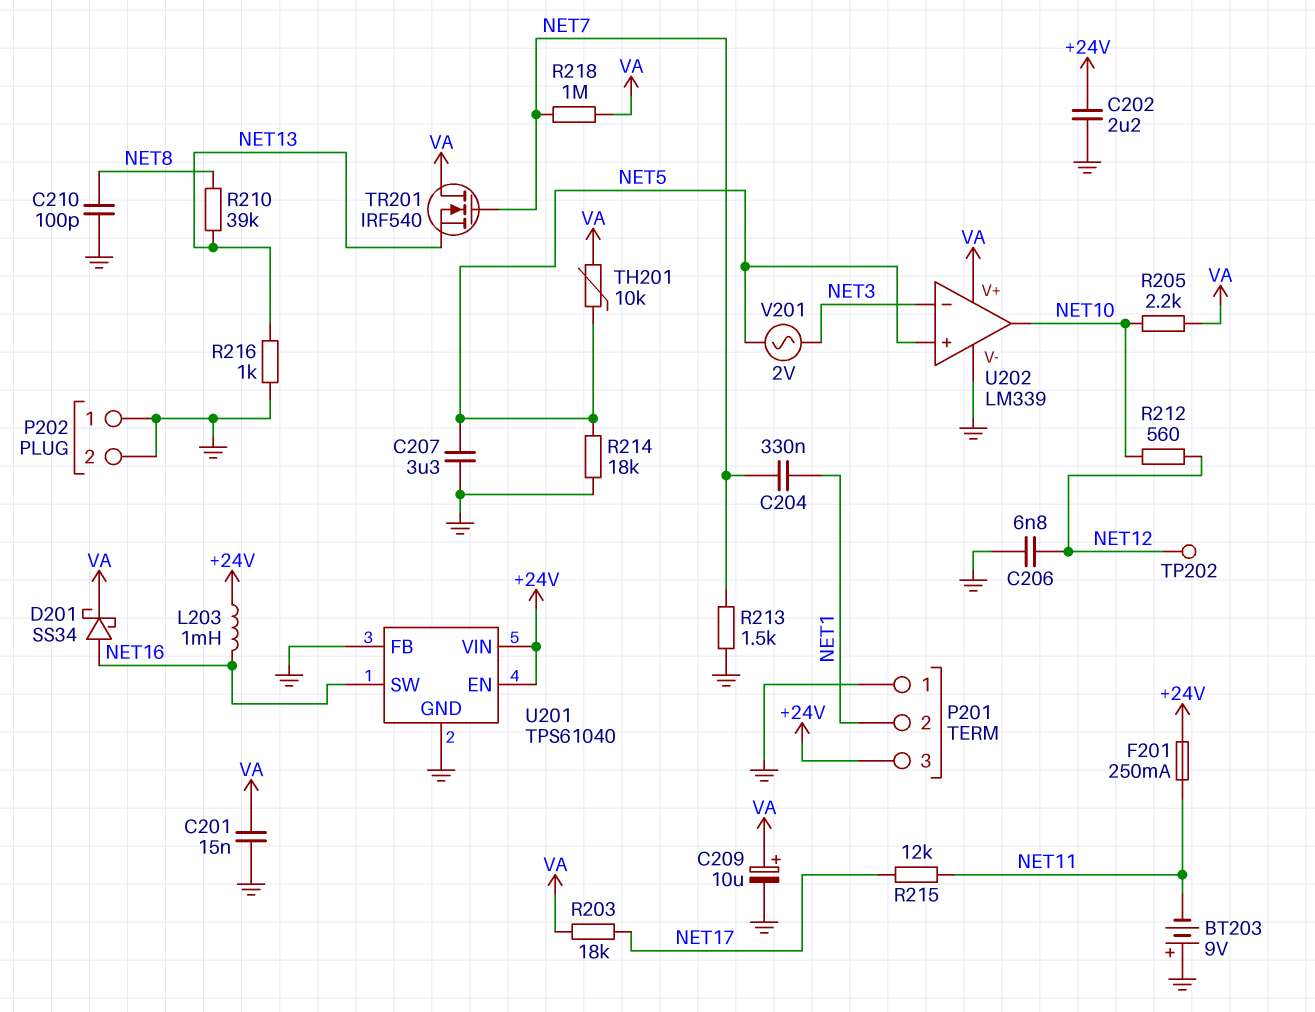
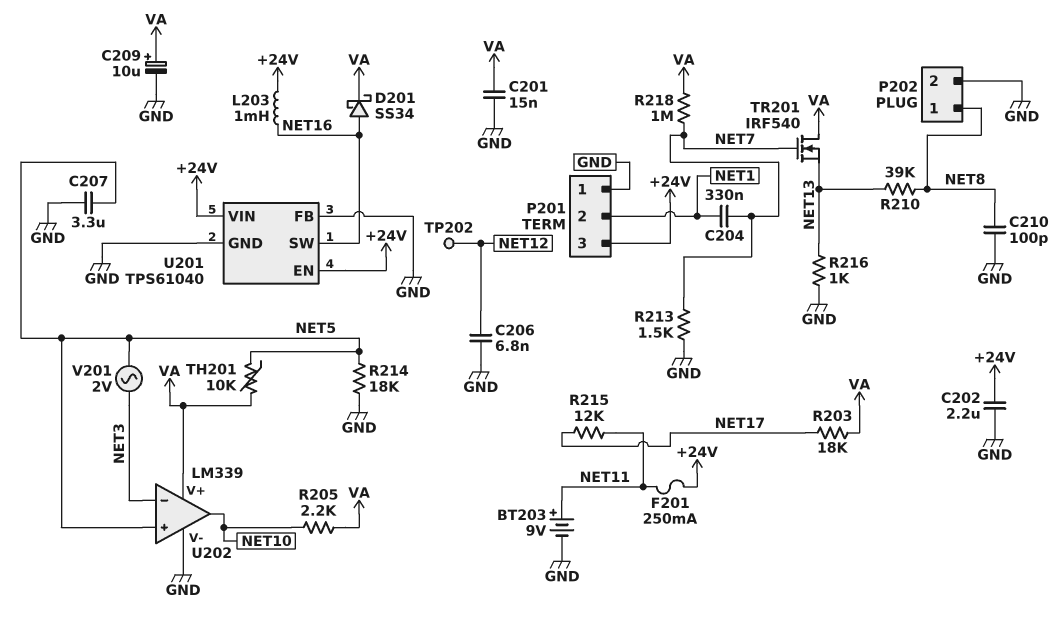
BT203: 9V (plus GND, minus NET11) -> 9V (plus NET11, minus GND)
P202 pin 1: GND -> NET8
R212: 560 (NET10, NET12) -> none

